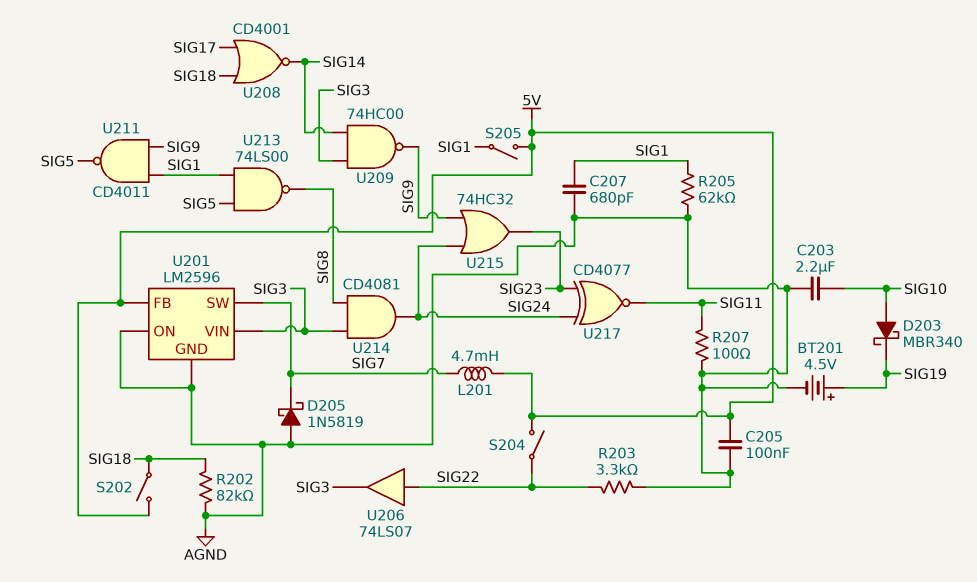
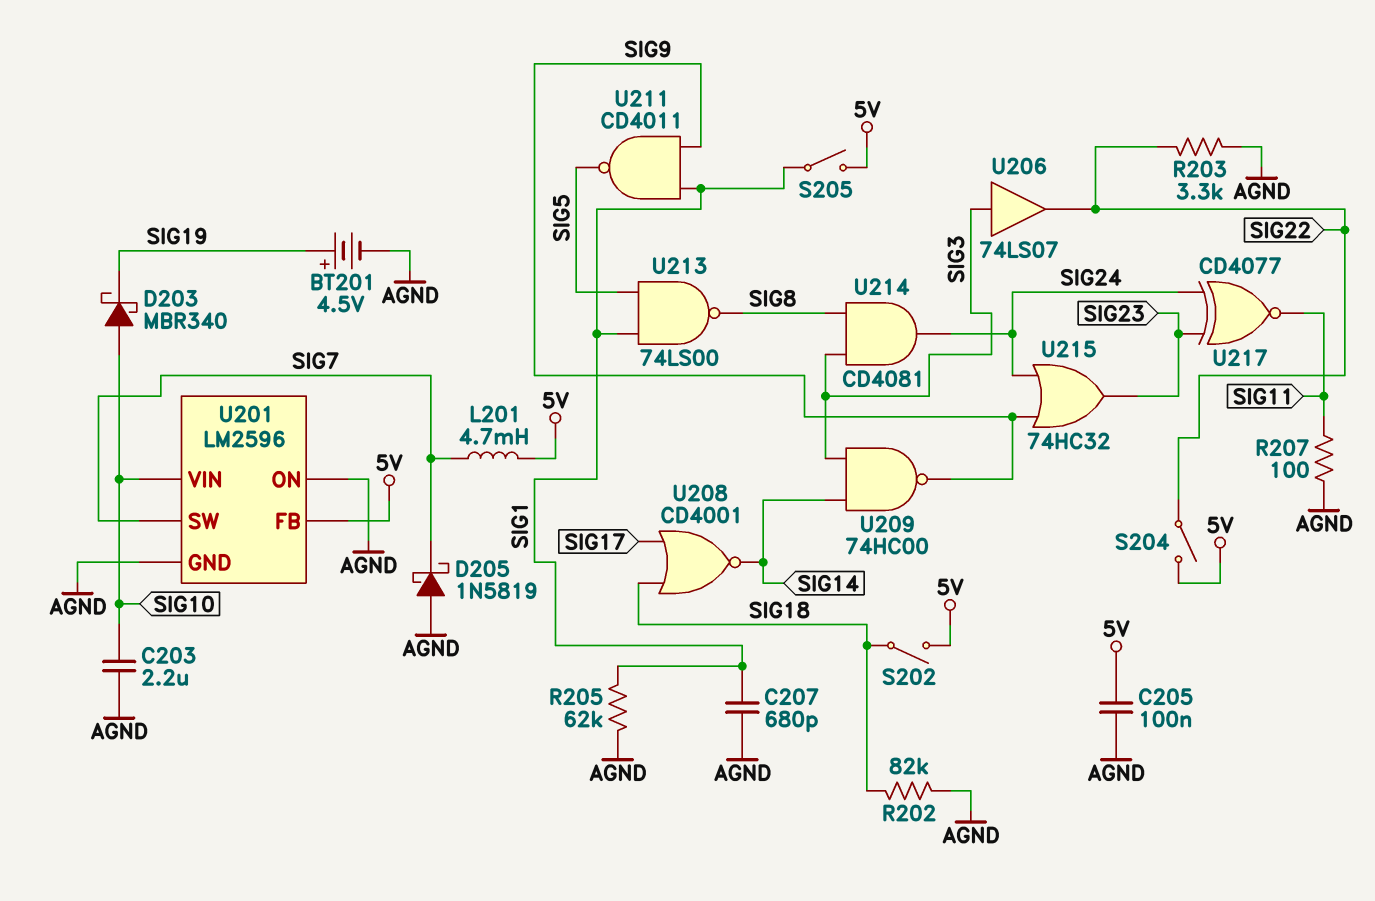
U201 pin VIN: SIG3 -> SIG10
U206: buffer 74LS07 (in SIG22, out SIG3) -> buffer 74LS07 (in SIG3, out SIG22)

